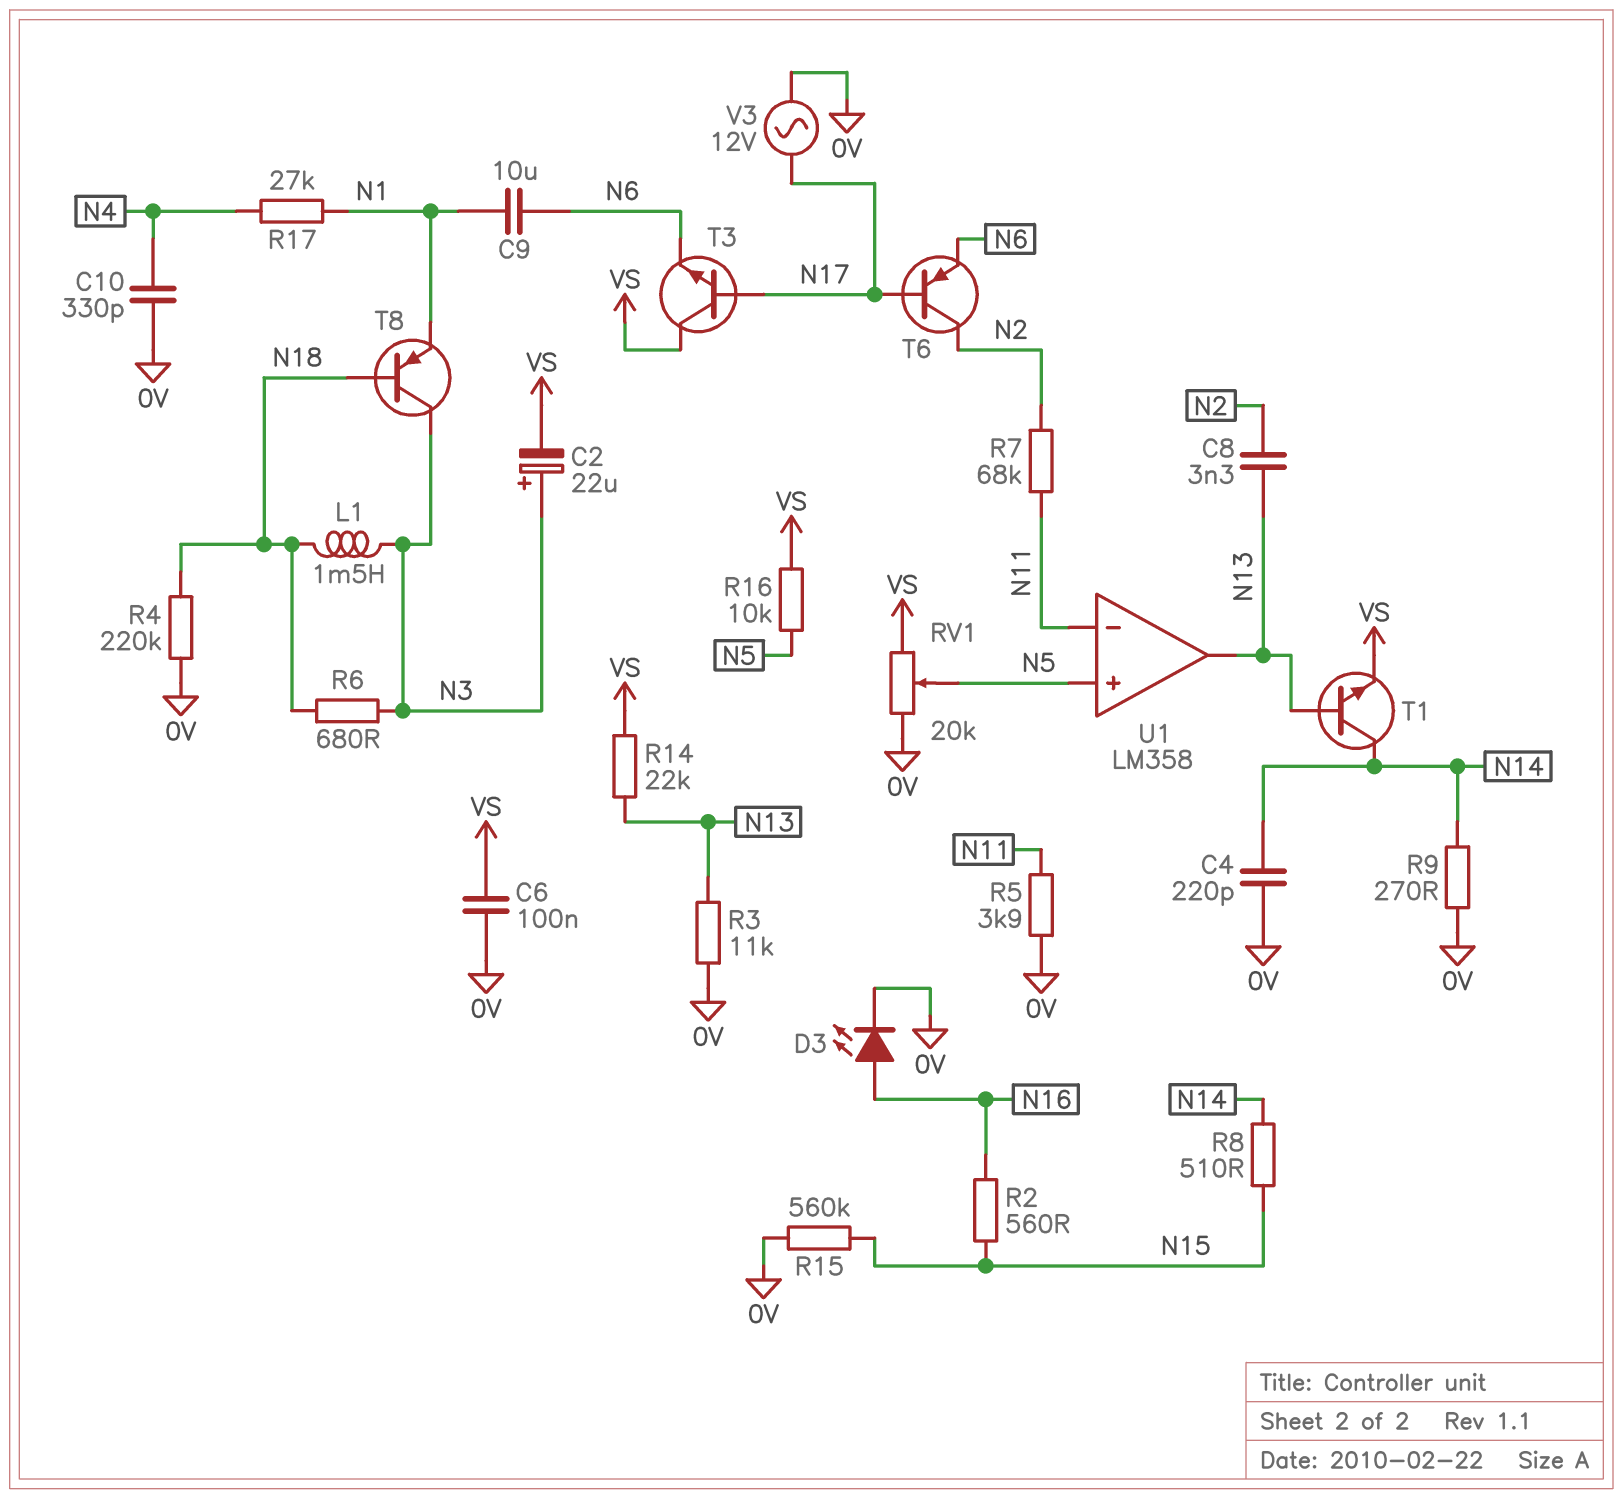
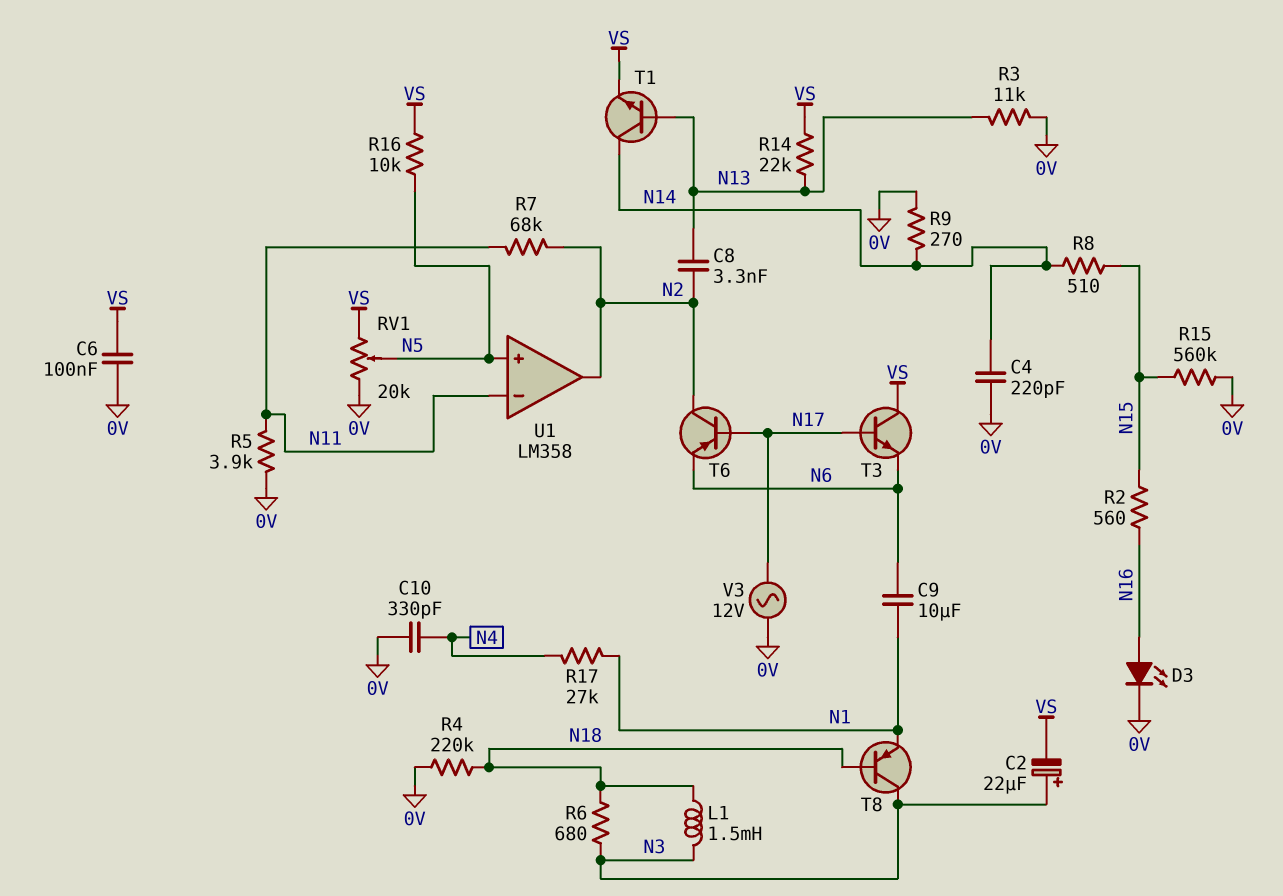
U1 pin out: N13 -> N2

